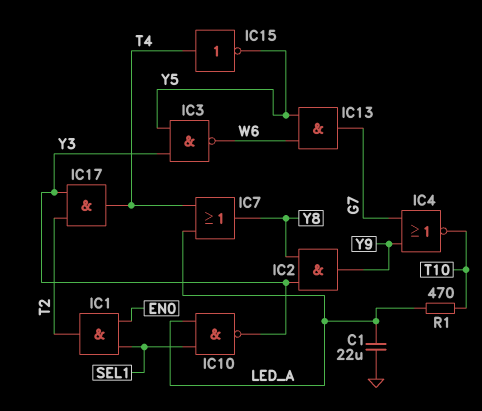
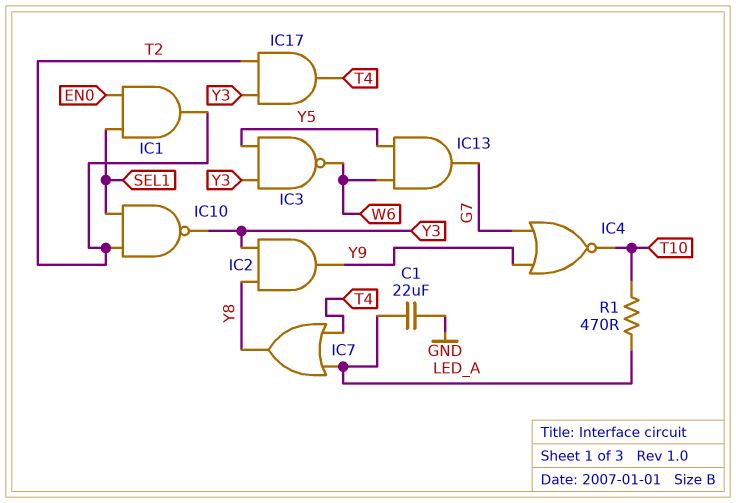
IC10: NAND (in LED_A, in SEL1, out Y3) -> NAND (in SEL1, in T2, out Y3)
IC15: NOT (in T4, out Y5) -> none

